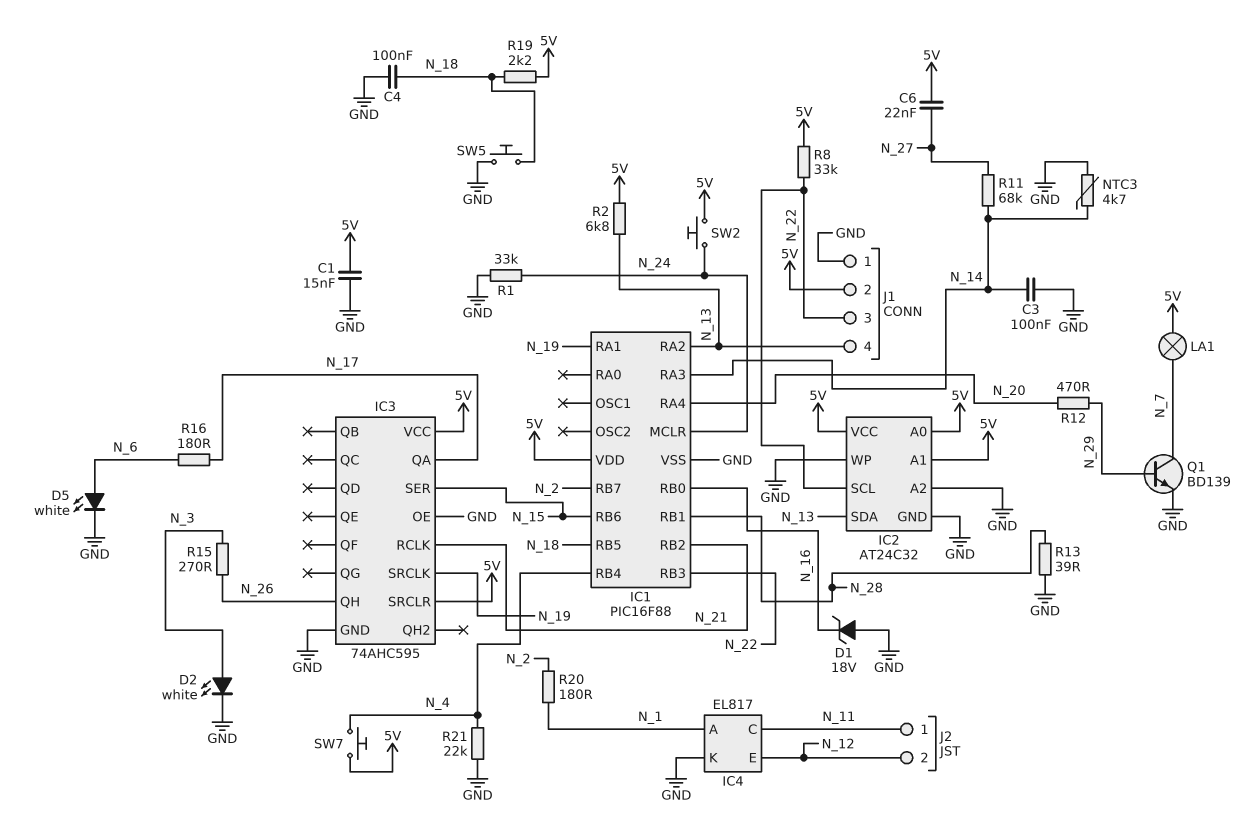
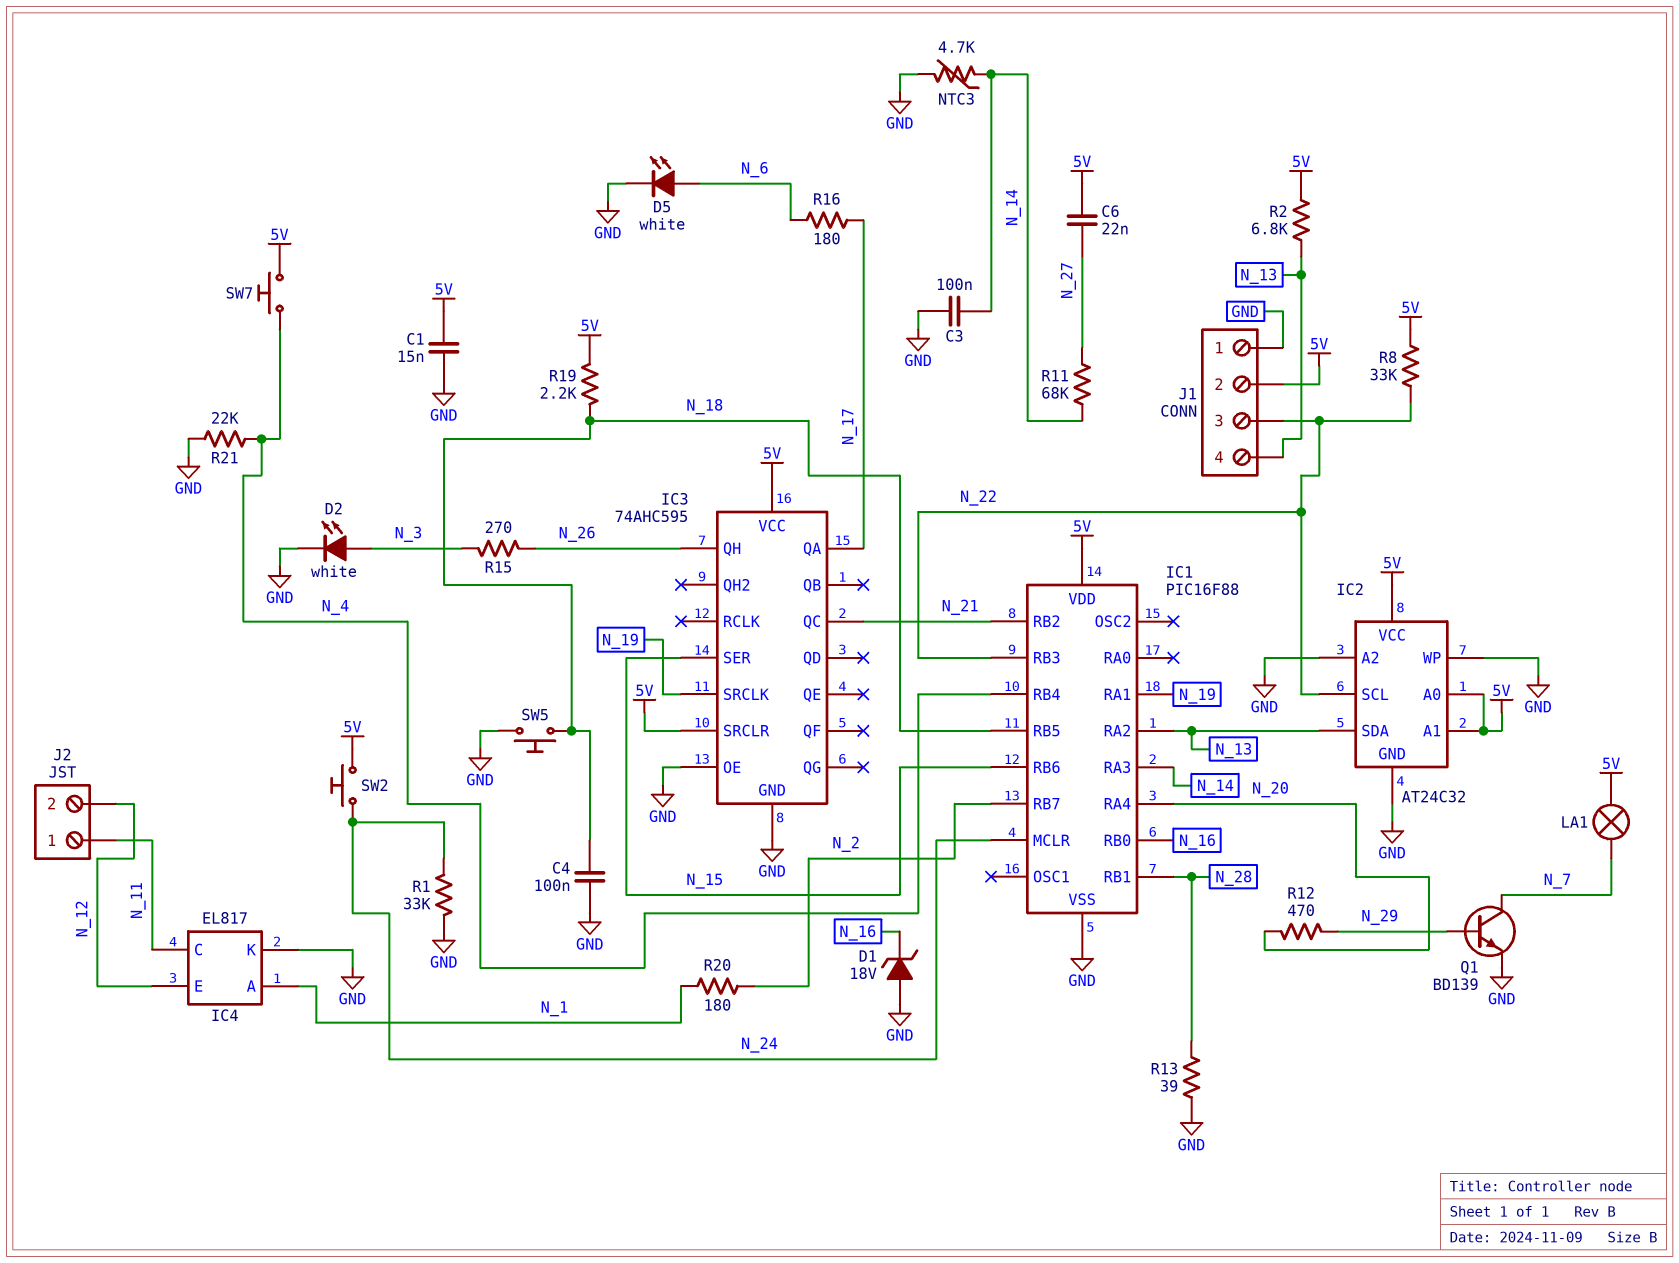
IC3 pin QC: none -> N_21
IC3 pin RCLK: N_21 -> none

